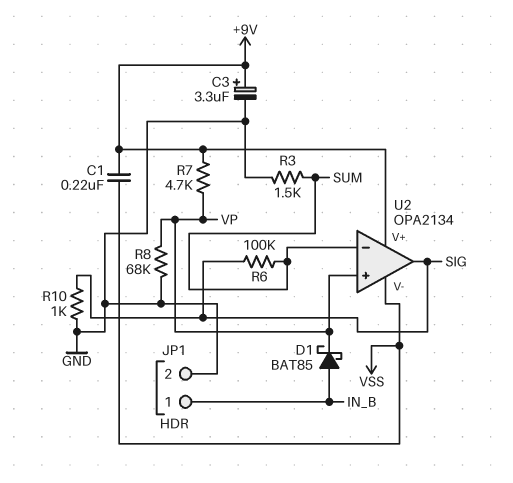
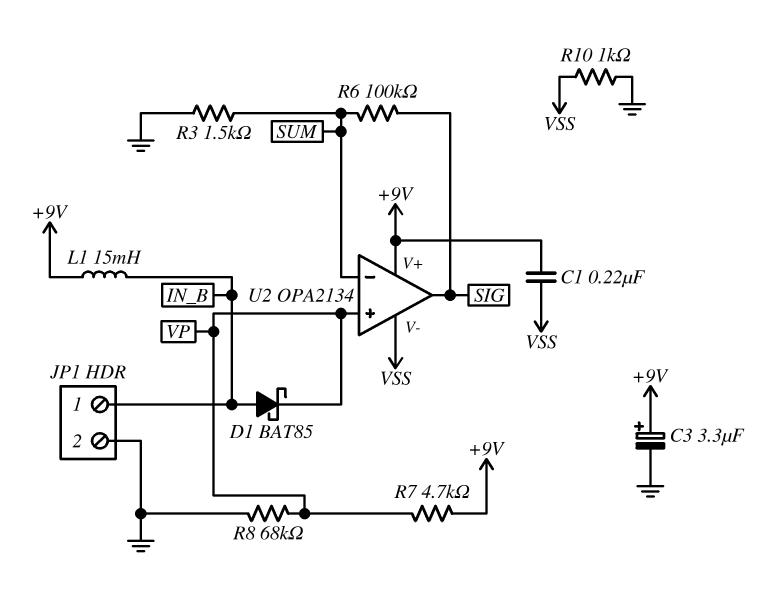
L1: none -> 15mH (+9V, IN_B)
R10: 1k (GND, SIG) -> 1k (GND, VSS)

